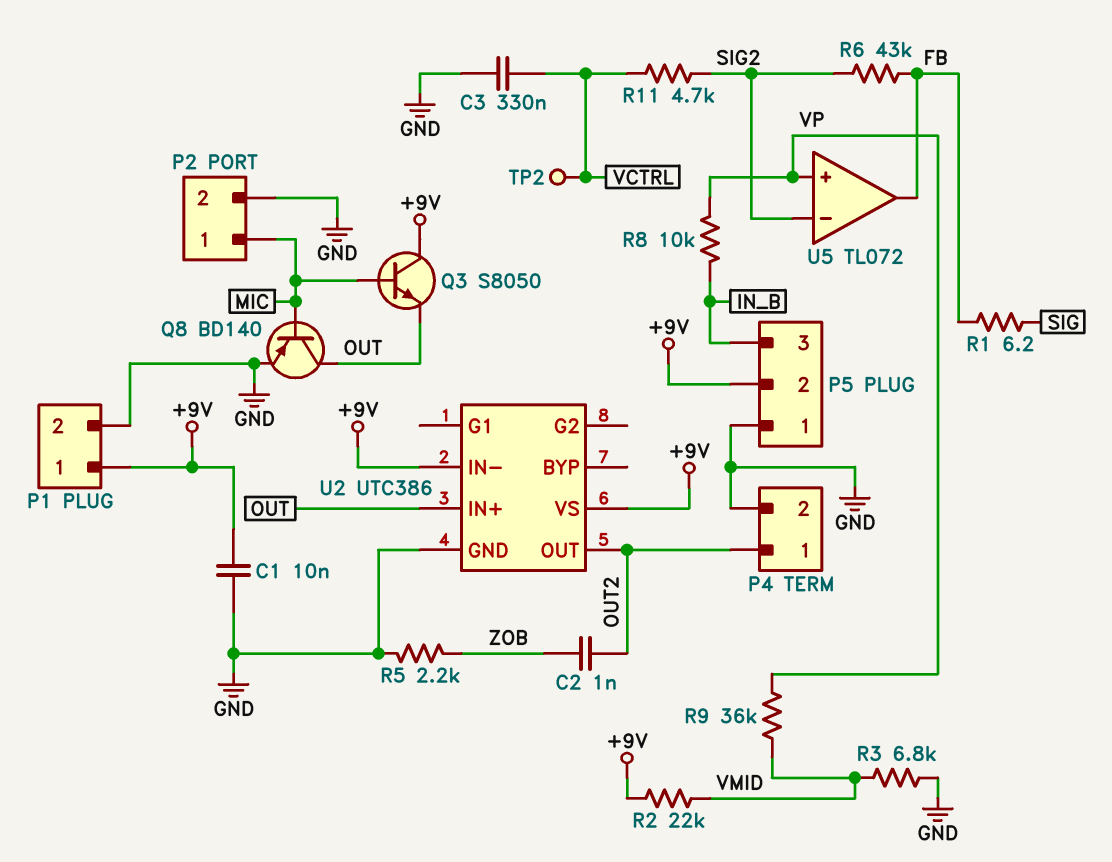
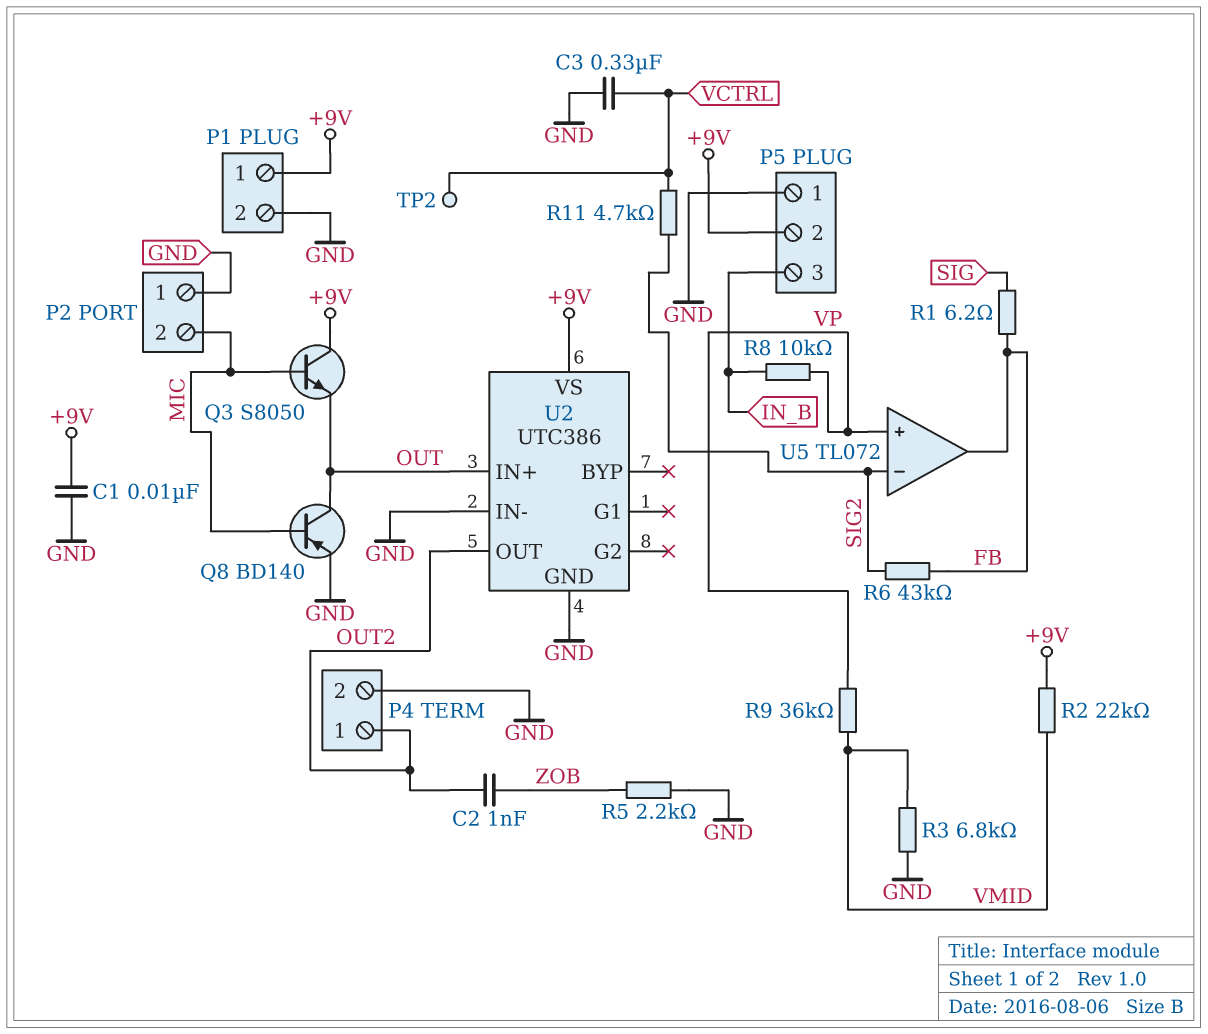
P2 pin 1: MIC -> GND
P2 pin 2: GND -> MIC
U2 pin IN-: +9V -> GND

